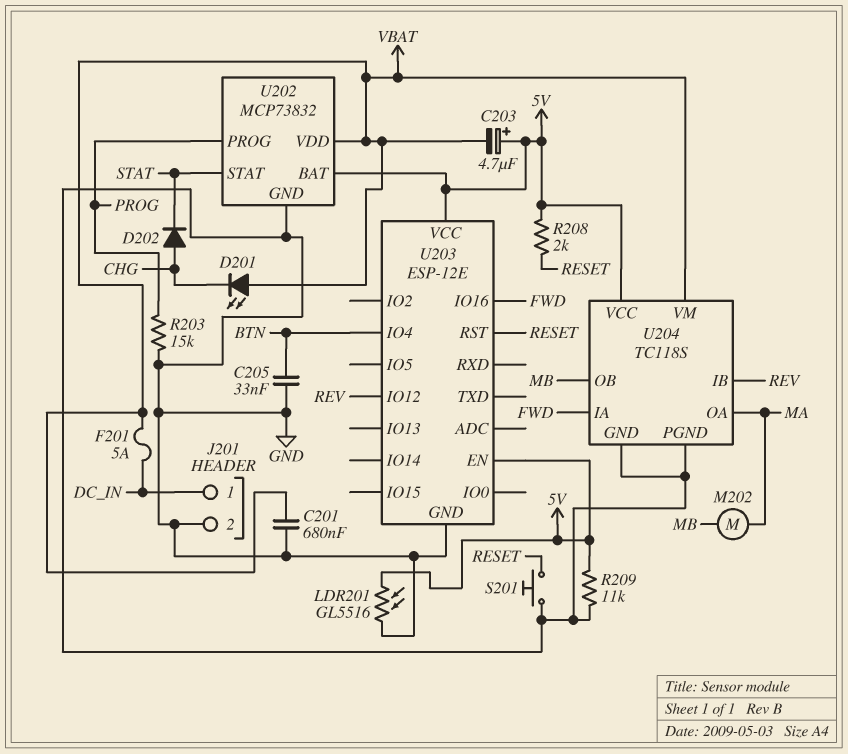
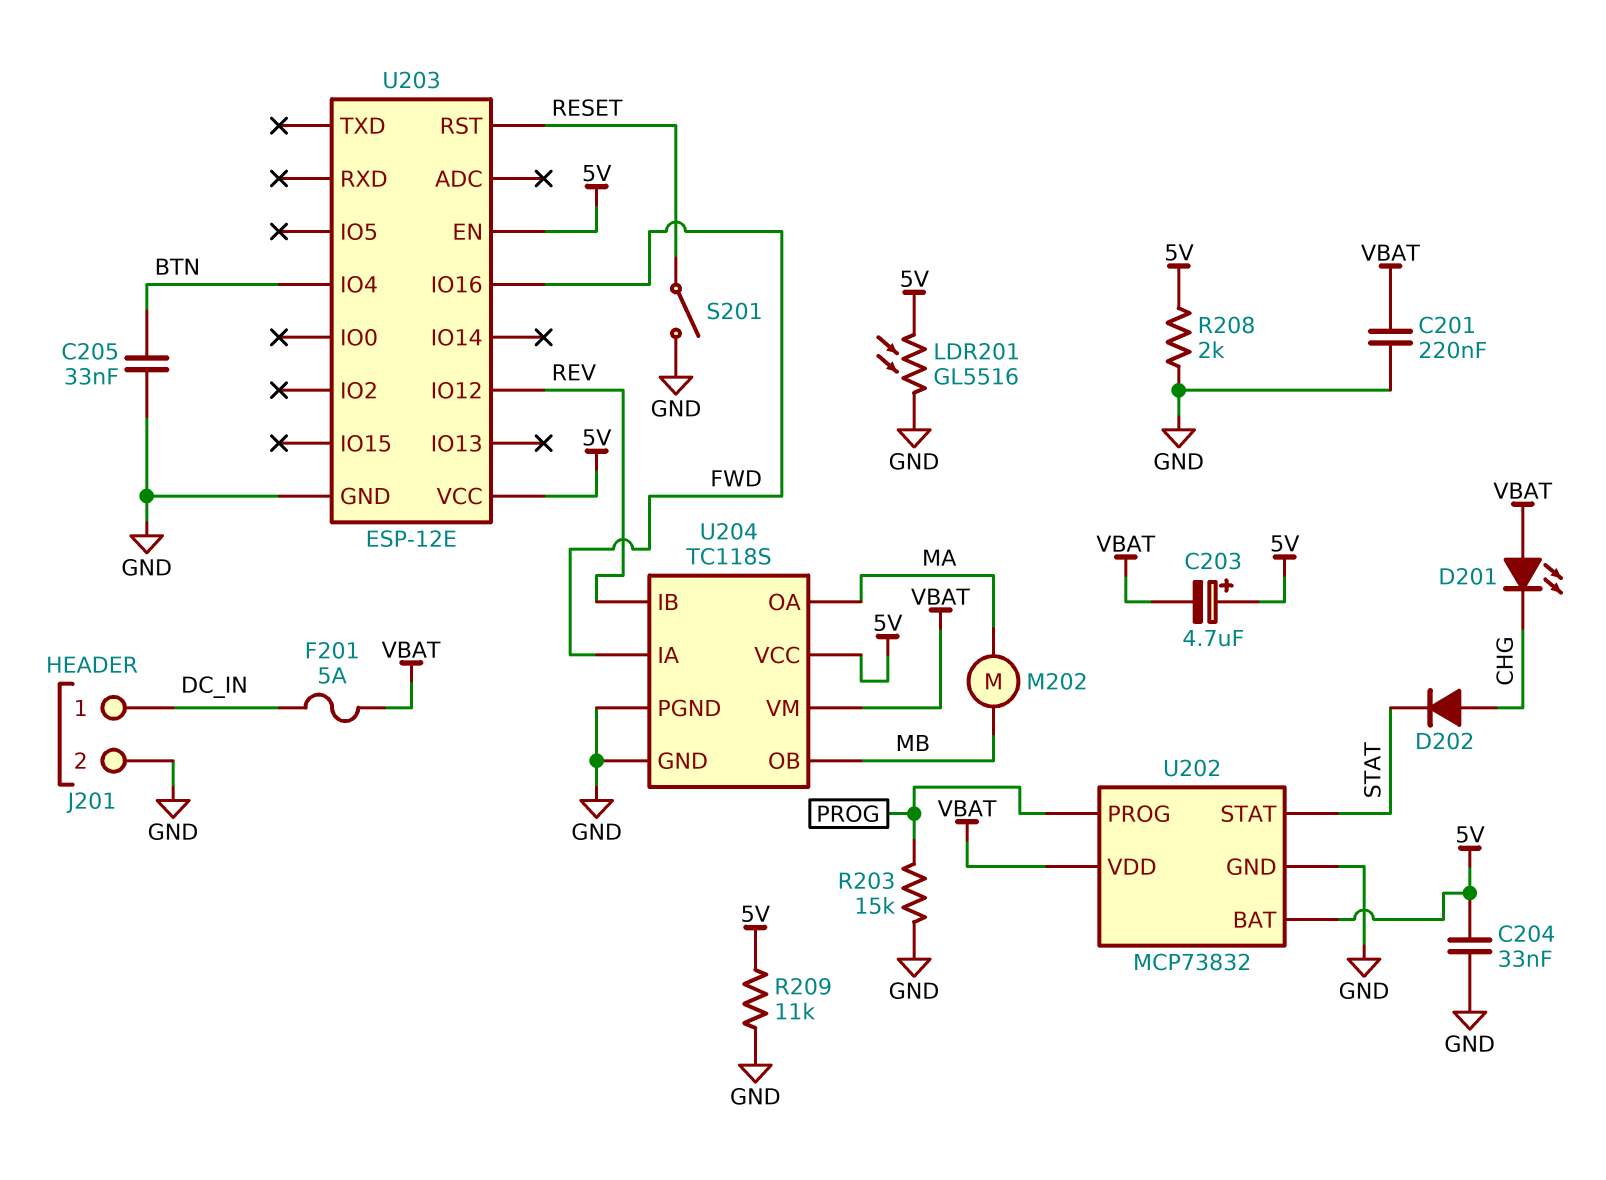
C201: 680nF (GND, VBAT) -> 220nF (GND, VBAT)
C204: none -> 33nF (5V, GND)
R208: 2k (5V, RESET) -> 2k (5V, GND)
S201: button (GND, RESET) -> switch (GND, RESET)

